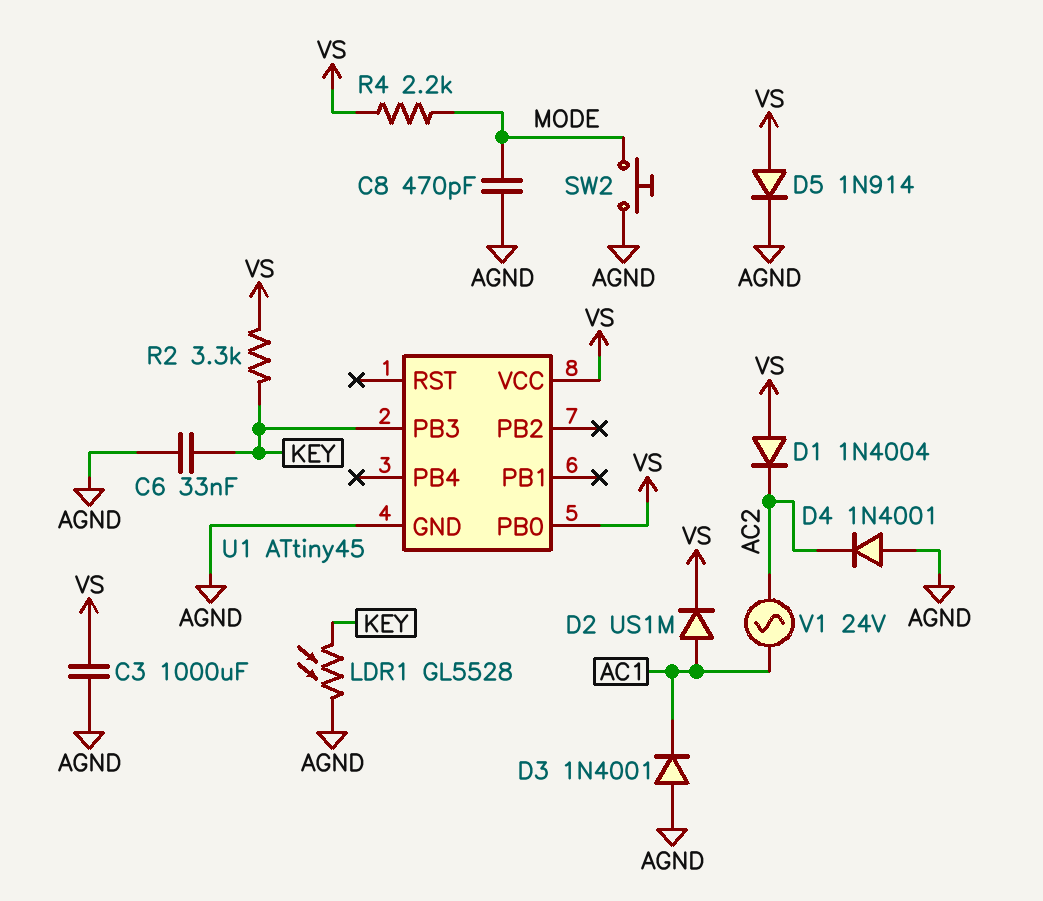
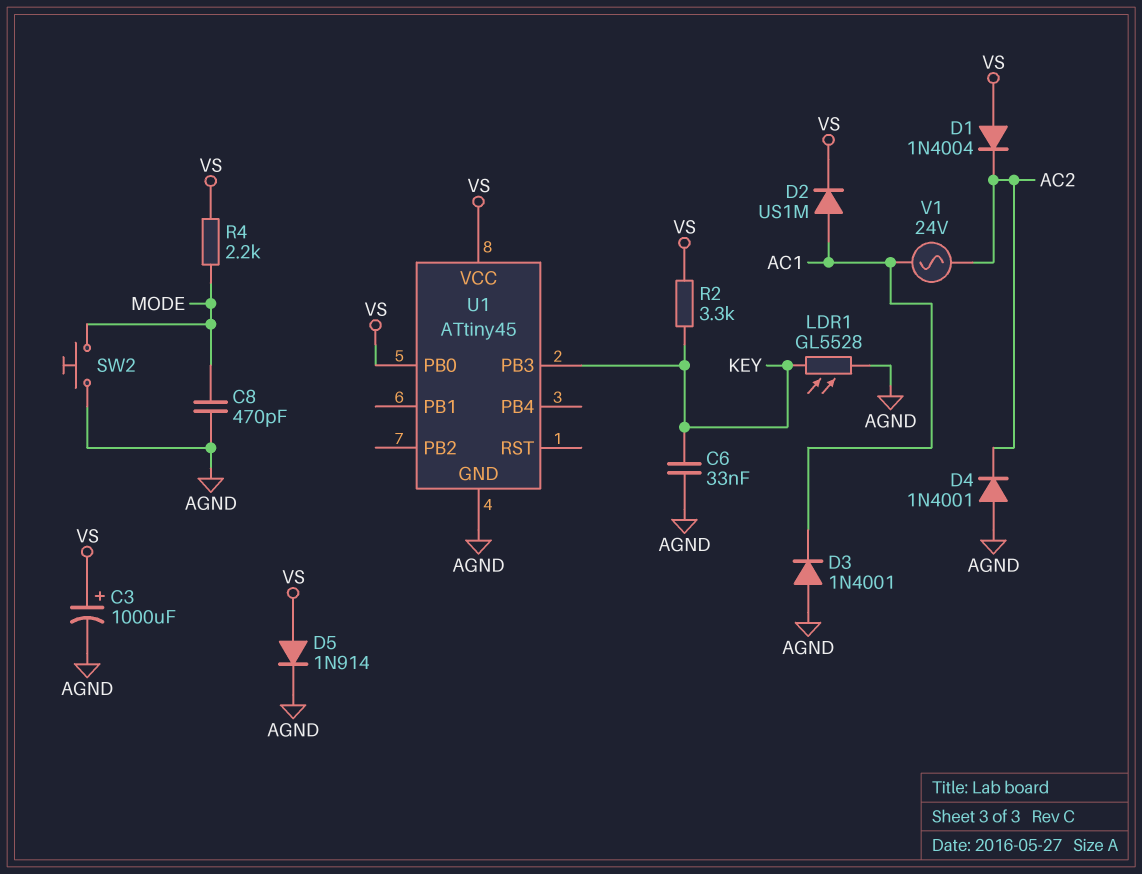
C3: 1000uF (AGND, VS) -> 1000uF (plus VS, minus AGND)

